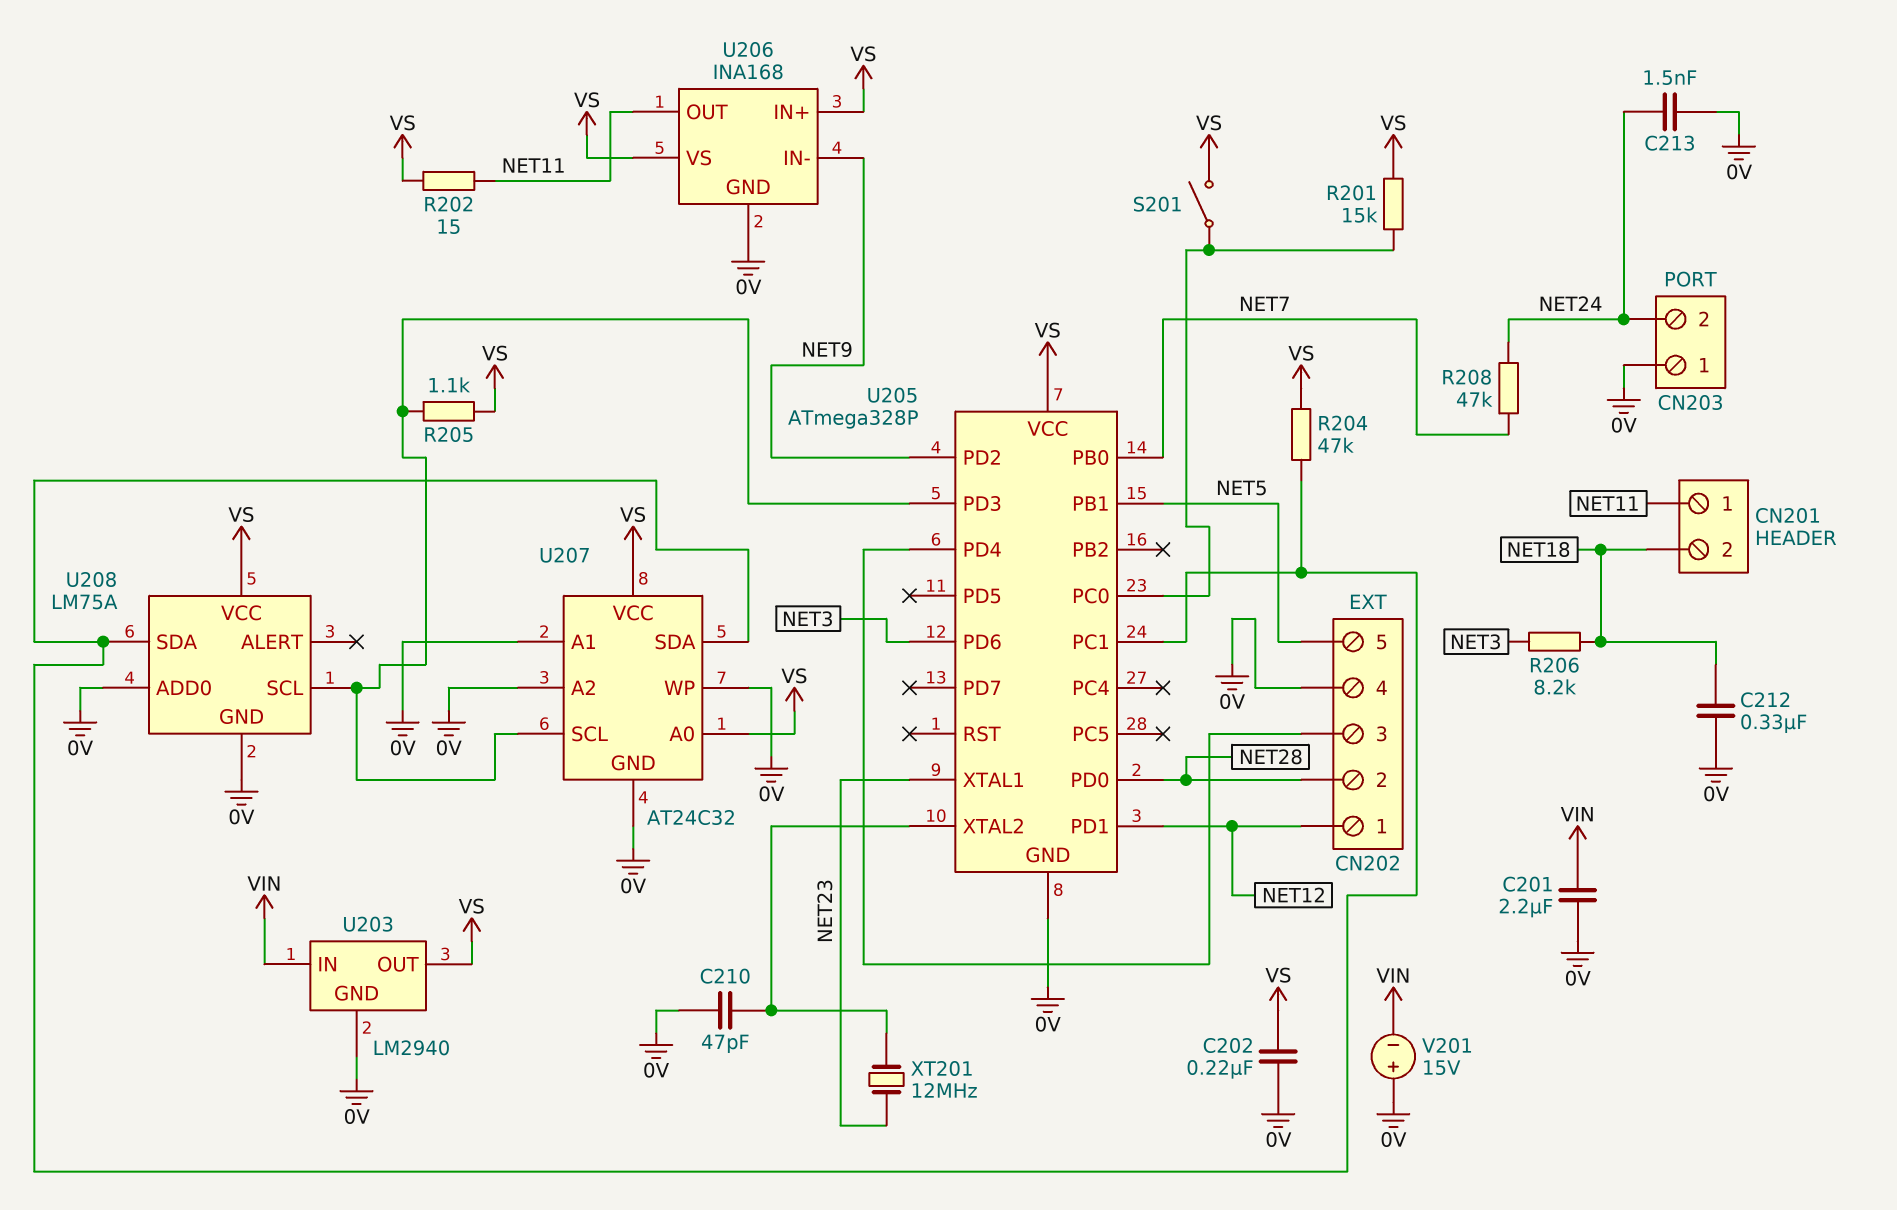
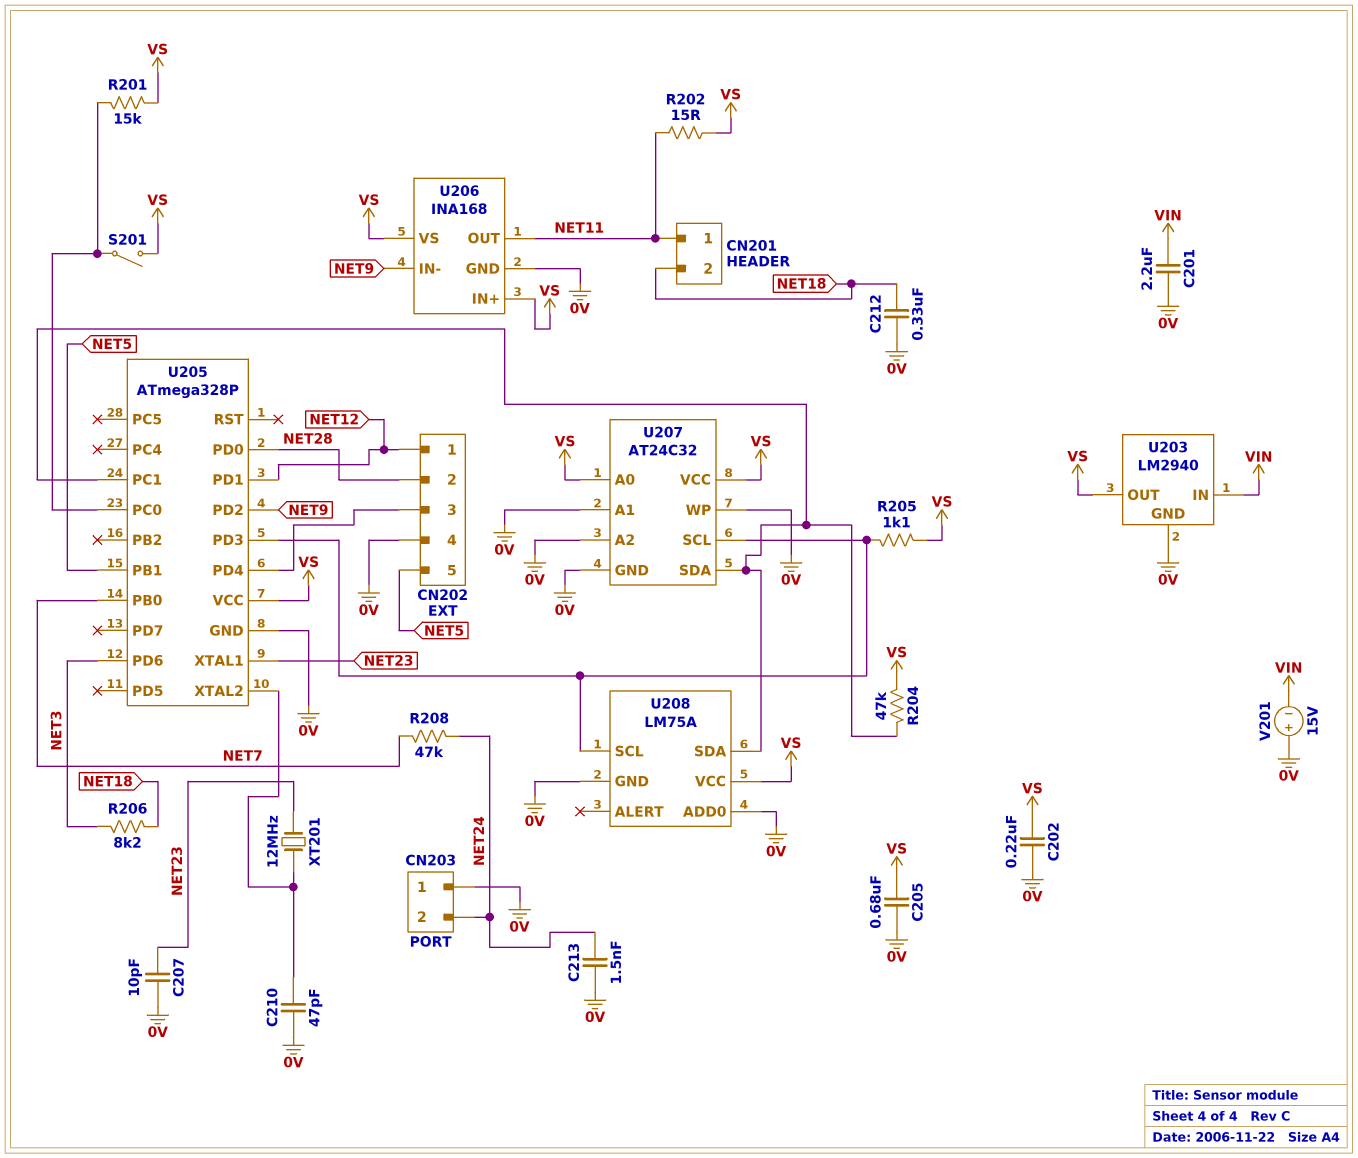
C205: none -> 680nF (0V, VS)
C207: none -> 10pF (0V, NET23)

